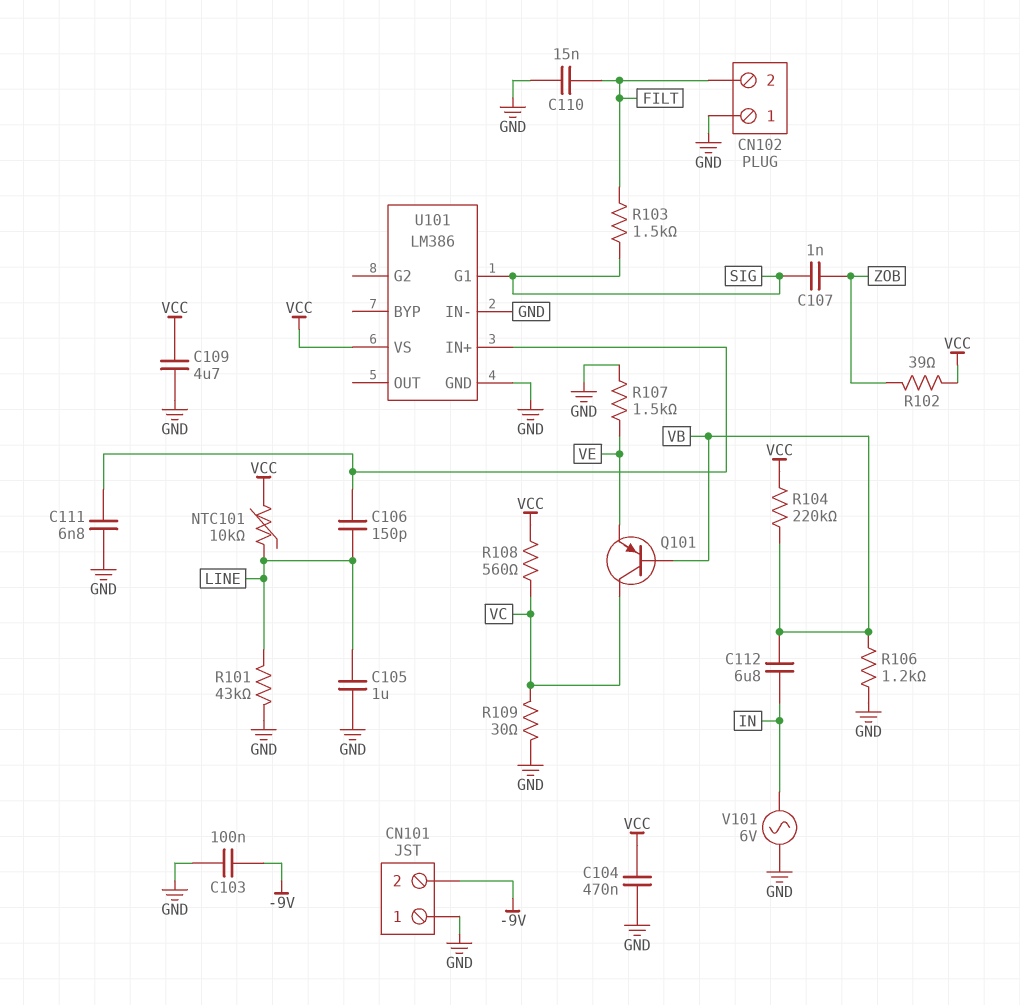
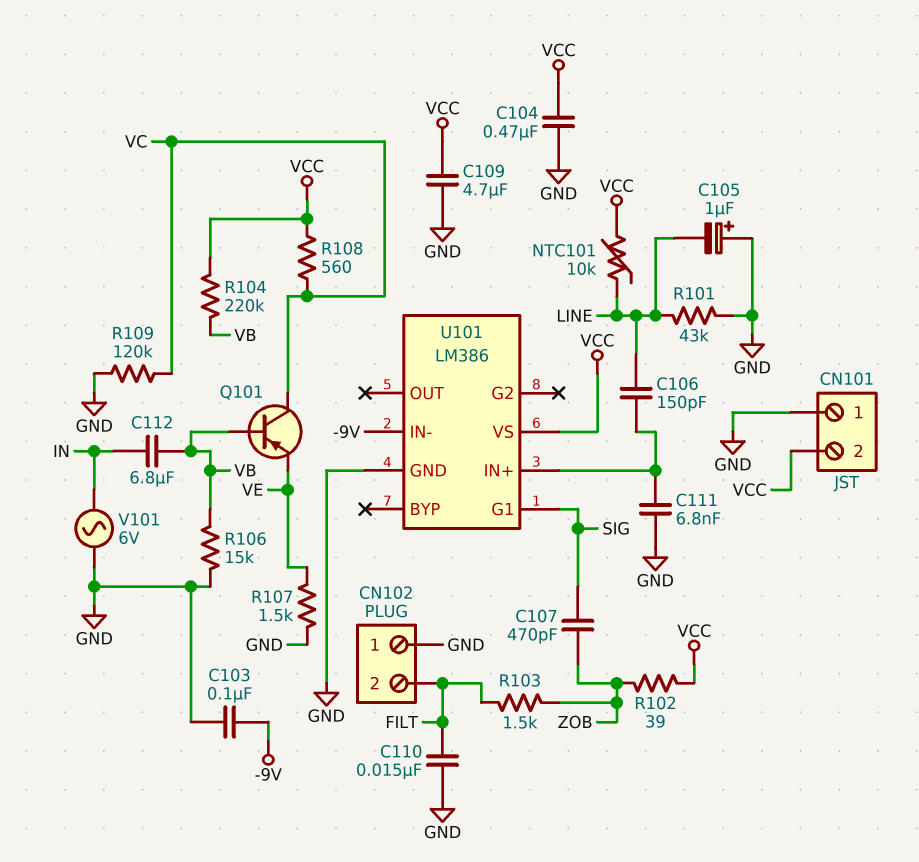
C105: 1uF (GND, LINE) -> 1uF (plus GND, minus LINE)
C107: 1nF (SIG, ZOB) -> 470pF (SIG, ZOB)
CN101 pin 2: -9V -> VCC
R103: 1.5k (FILT, SIG) -> 1.5k (FILT, ZOB)
R106: 1.2k (GND, VB) -> 15k (GND, VB)
R109: 30 (GND, VC) -> 120k (GND, VC)
U101 pin IN-: GND -> -9V

